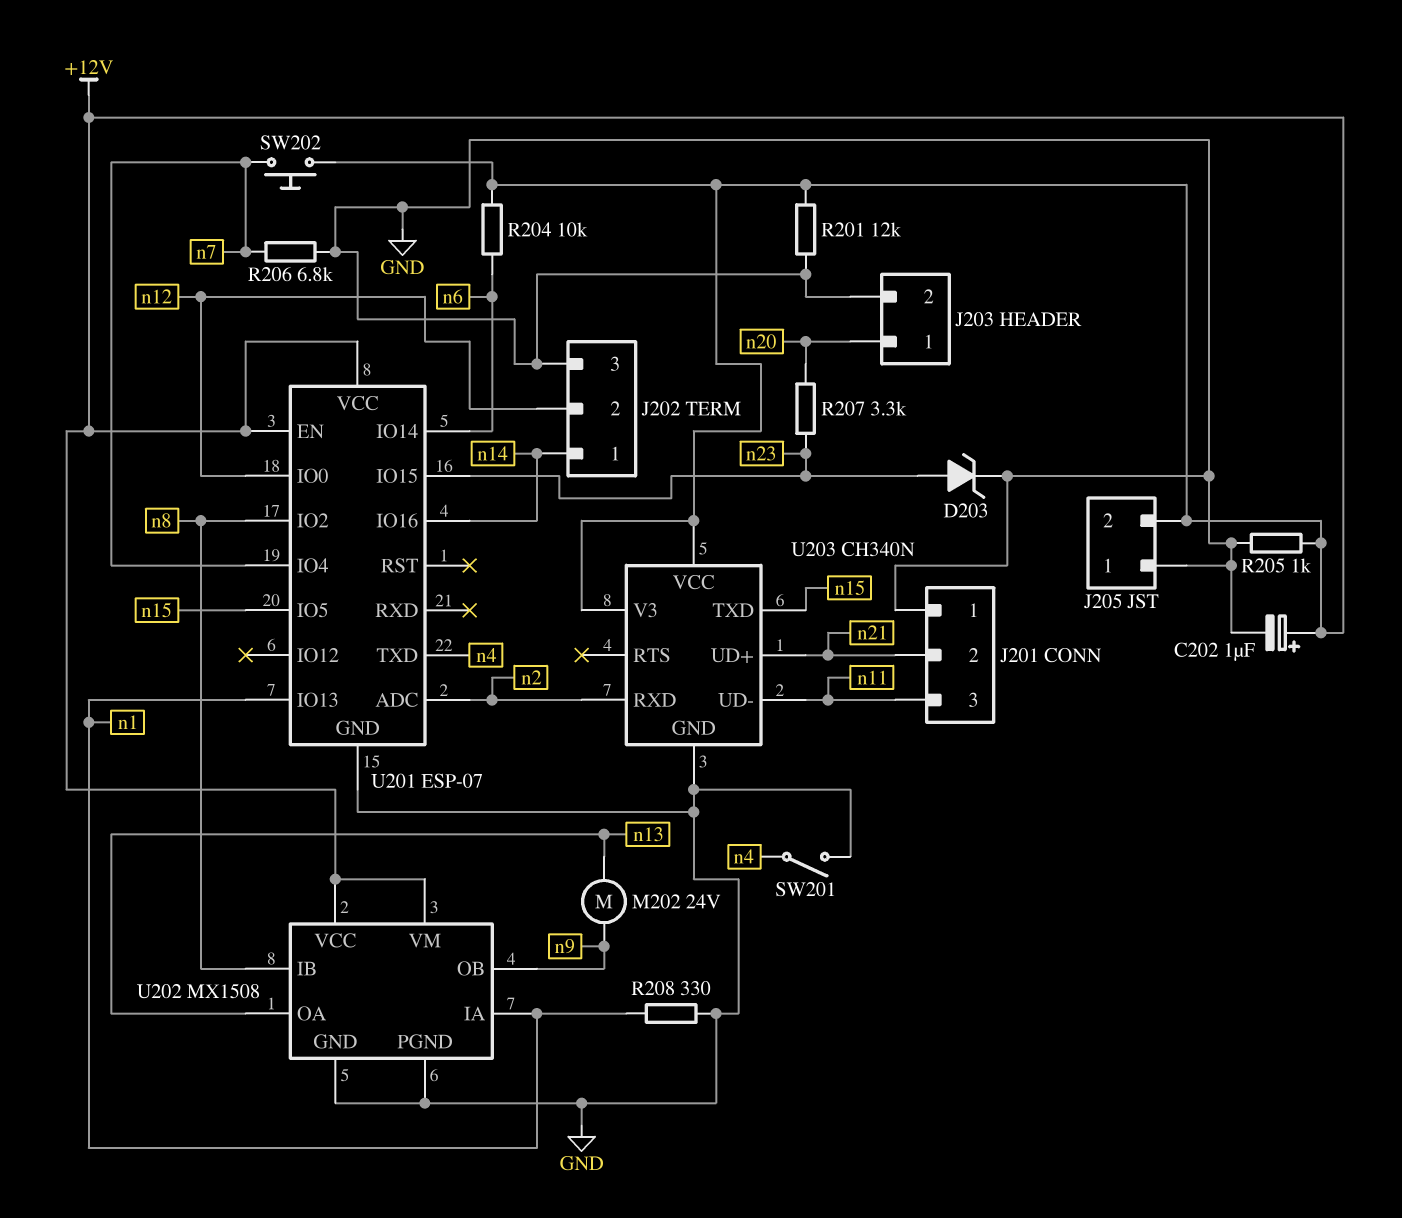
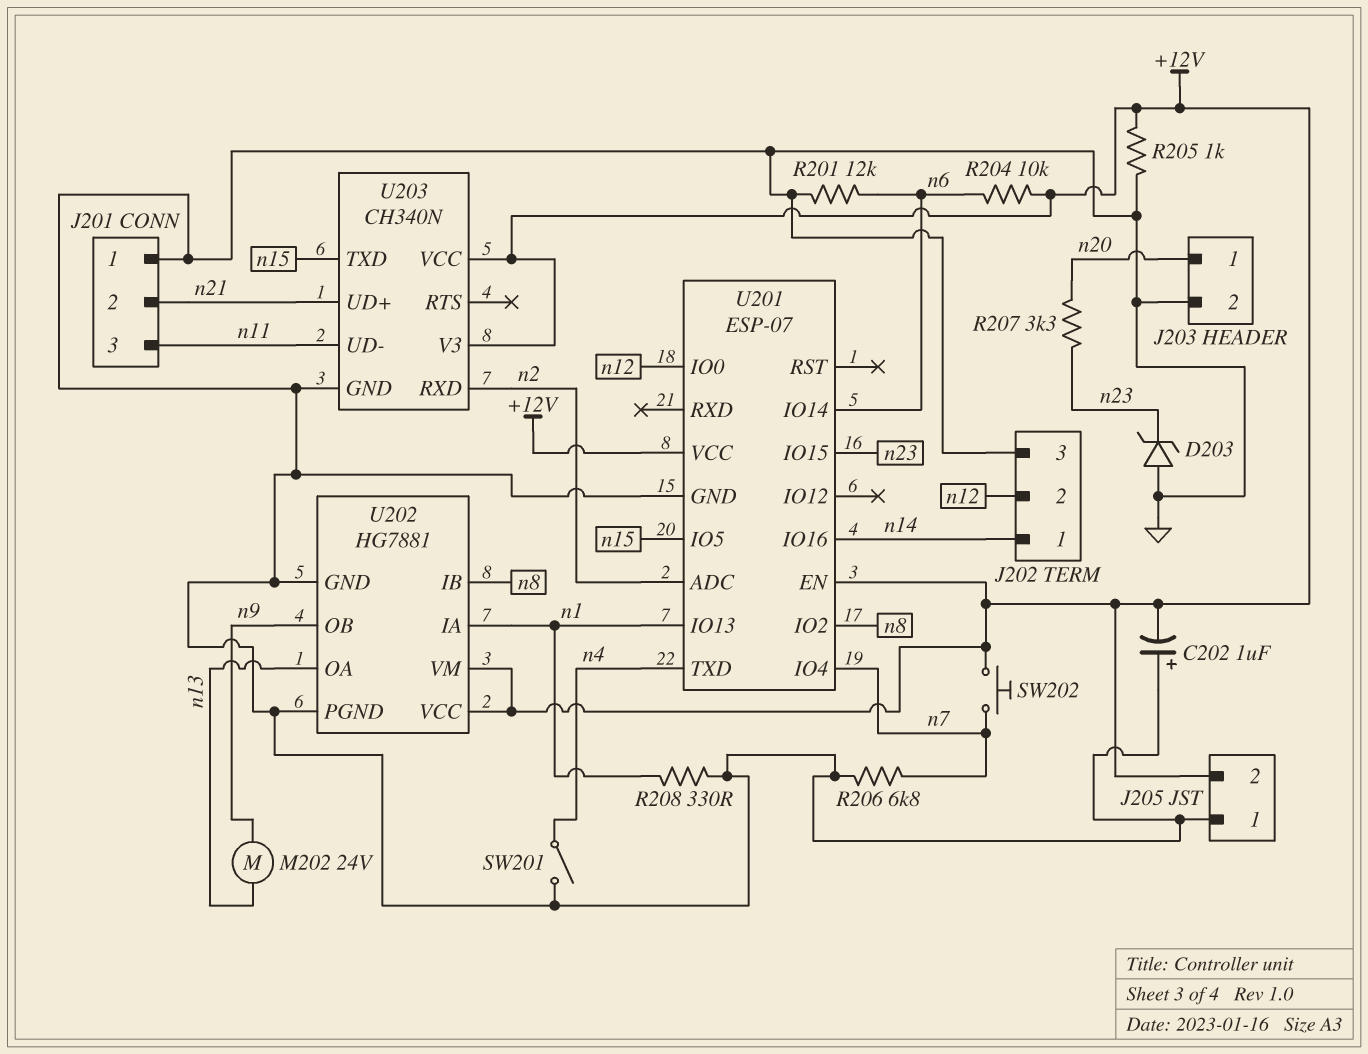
C202: 1uF (plus +12V, minus GND) -> 1uF (plus GND, minus +12V)
D203: zener (A n23, K GND) -> zener (A GND, K n23)
R201: 12k (+12V, GND) -> 12k (GND, n6)
U202: MX1508 -> HG7881

